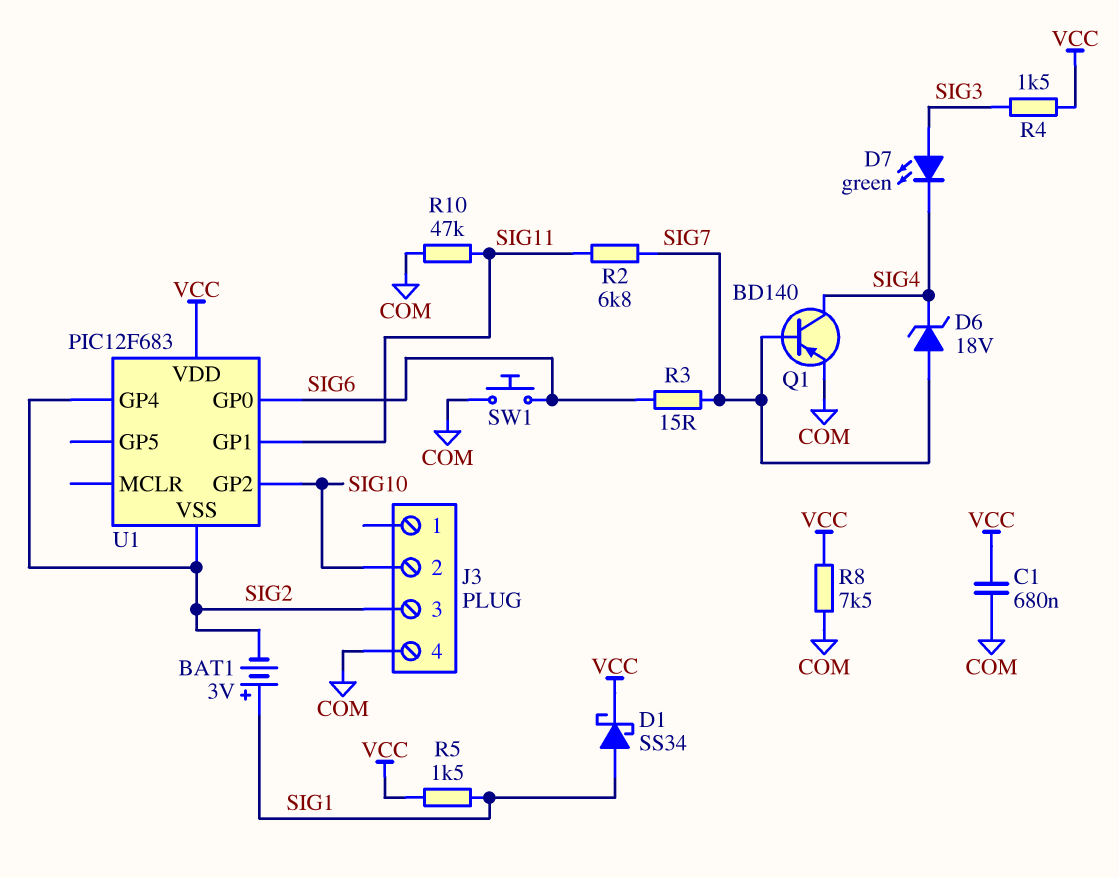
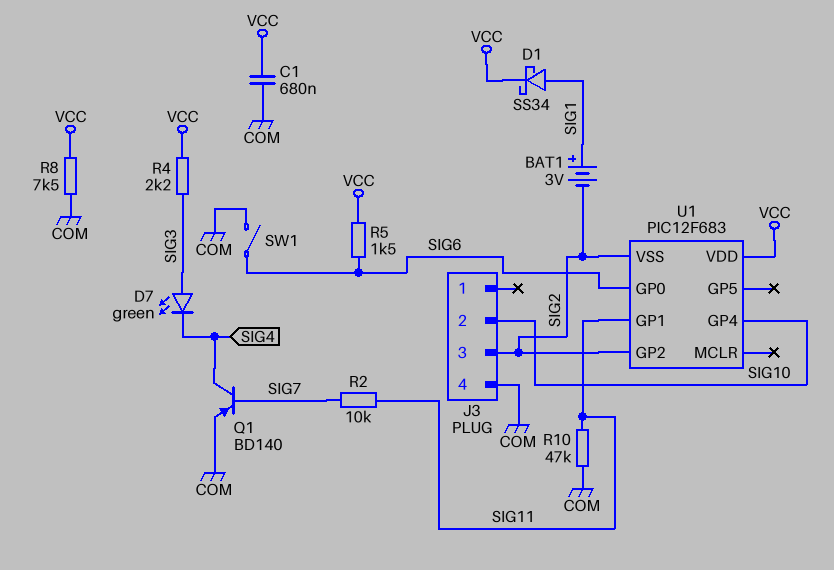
D6: zener 18V (A SIG7, K SIG4) -> none
R2: 6.8k (SIG7, SIG11) -> 10k (SIG7, SIG11)
R3: 15 (SIG6, SIG7) -> none
R4: 1.5k (SIG3, VCC) -> 2.2k (SIG3, VCC)
R5: 1.5k (SIG1, VCC) -> 1.5k (SIG6, VCC)
SW1: button (COM, SIG6) -> switch (COM, SIG6)
U1 pin GP2: SIG10 -> SIG2
U1 pin GP4: SIG2 -> SIG10

